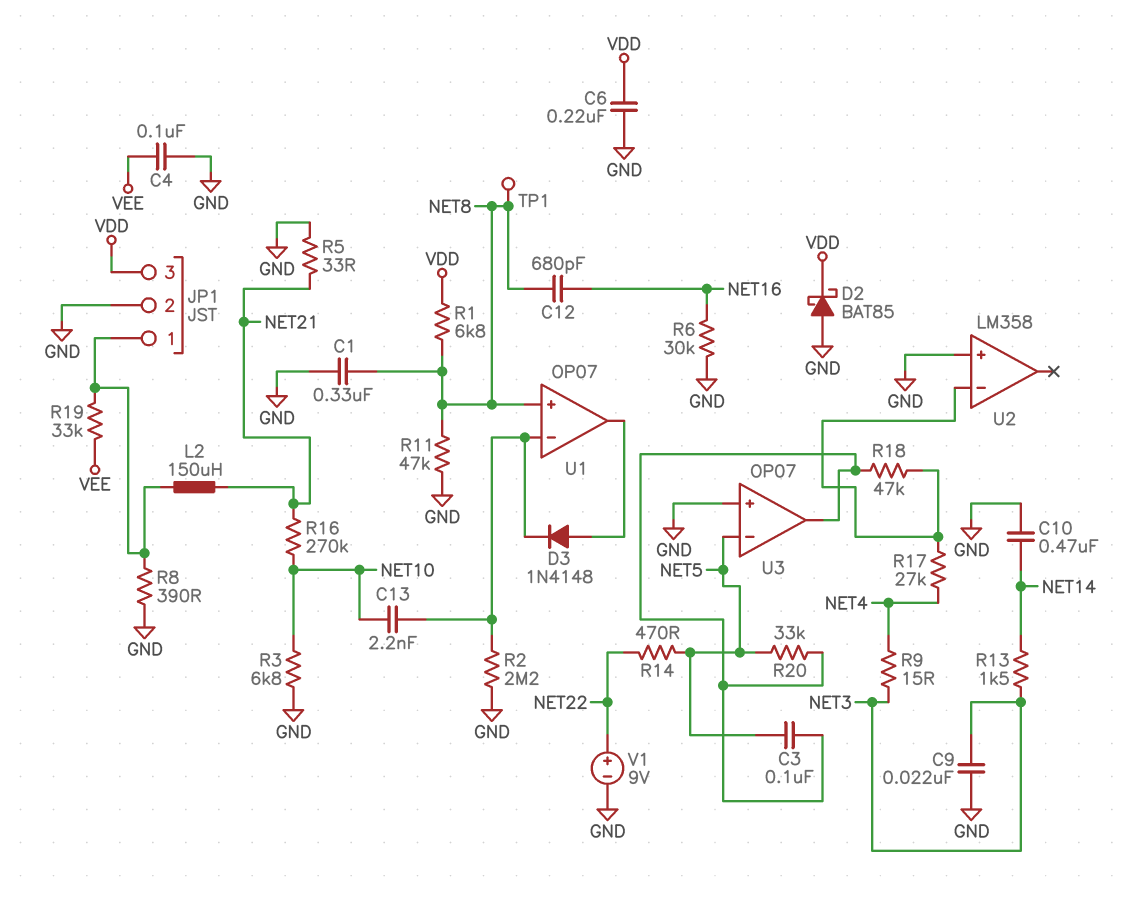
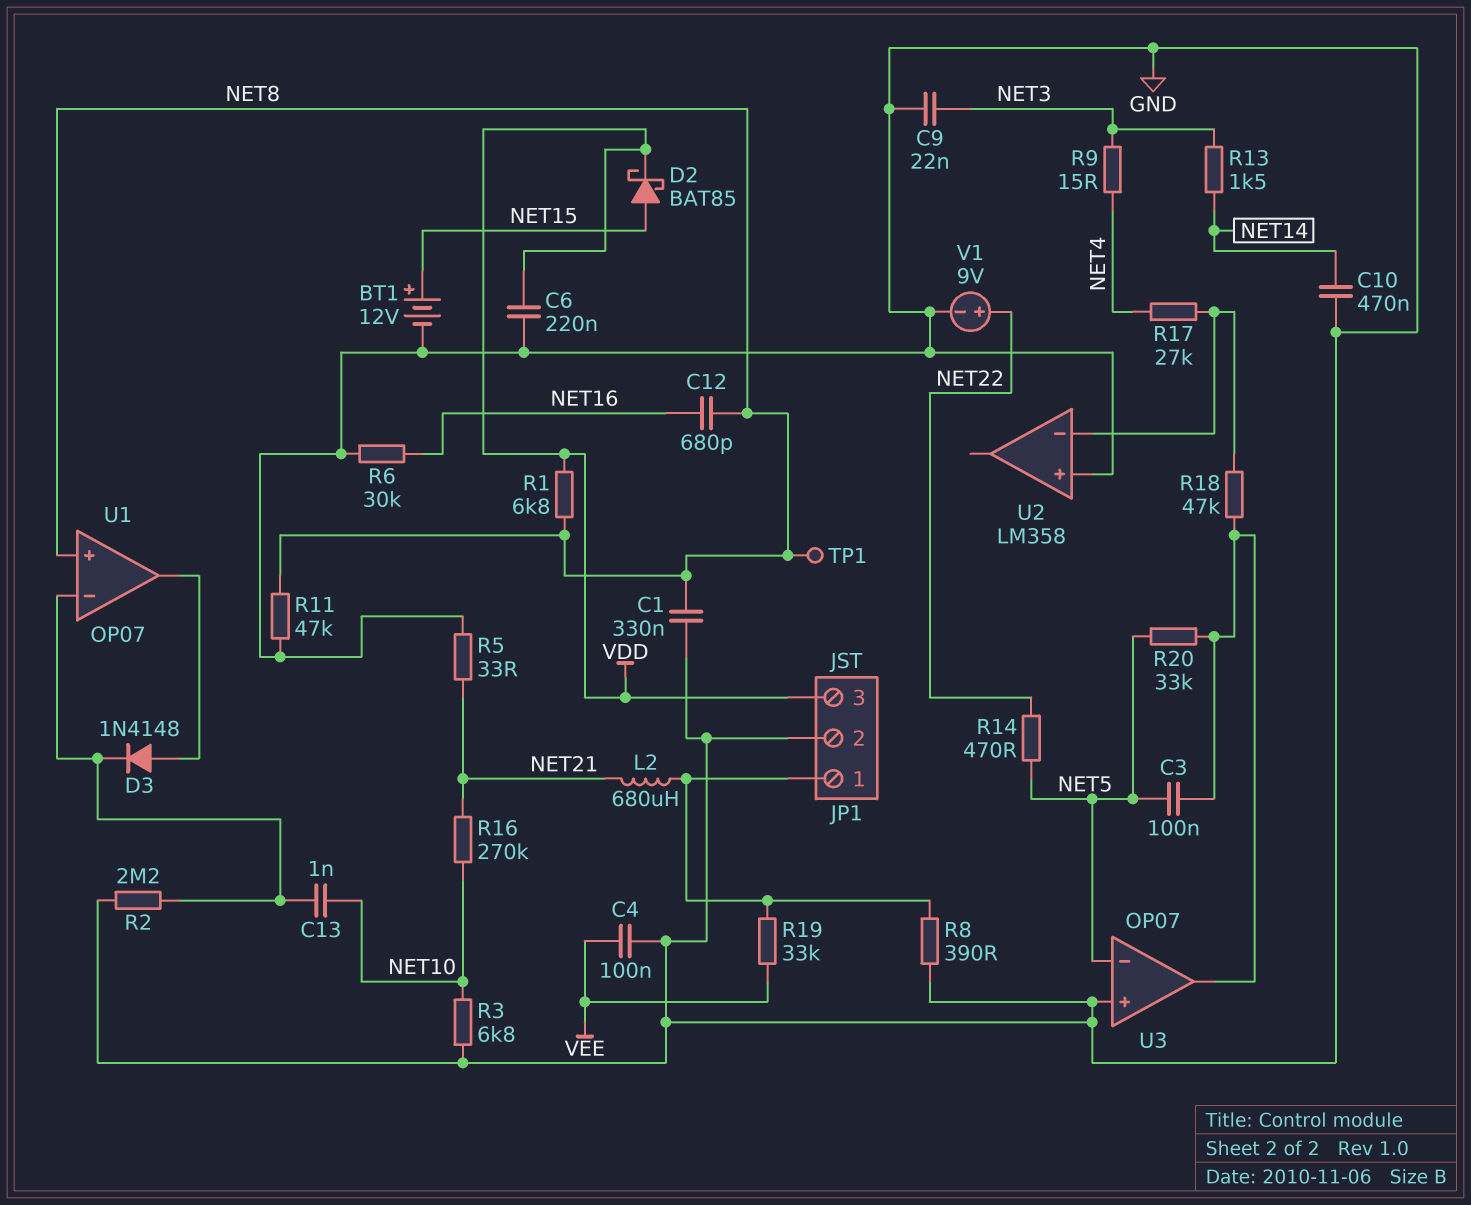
BT1: none -> 12V (plus NET15, minus GND)
C13: 2.2nF (NET10, U1/in-) -> 1nF (NET10, U1/in-)
D2: schottky BAT85 (A GND, K VDD) -> schottky BAT85 (A NET15, K VDD)
L2: 150uH (JP1/1, NET21) -> 680uH (JP1/1, NET21)

